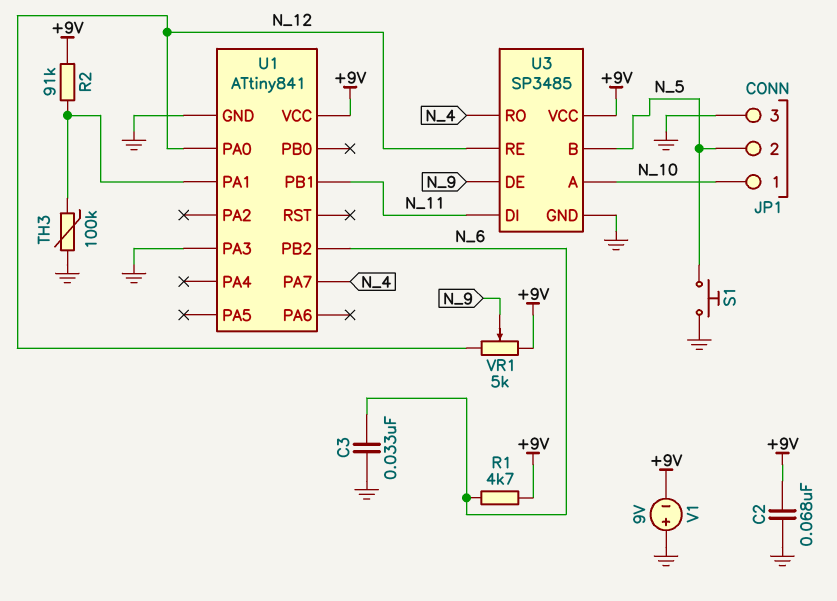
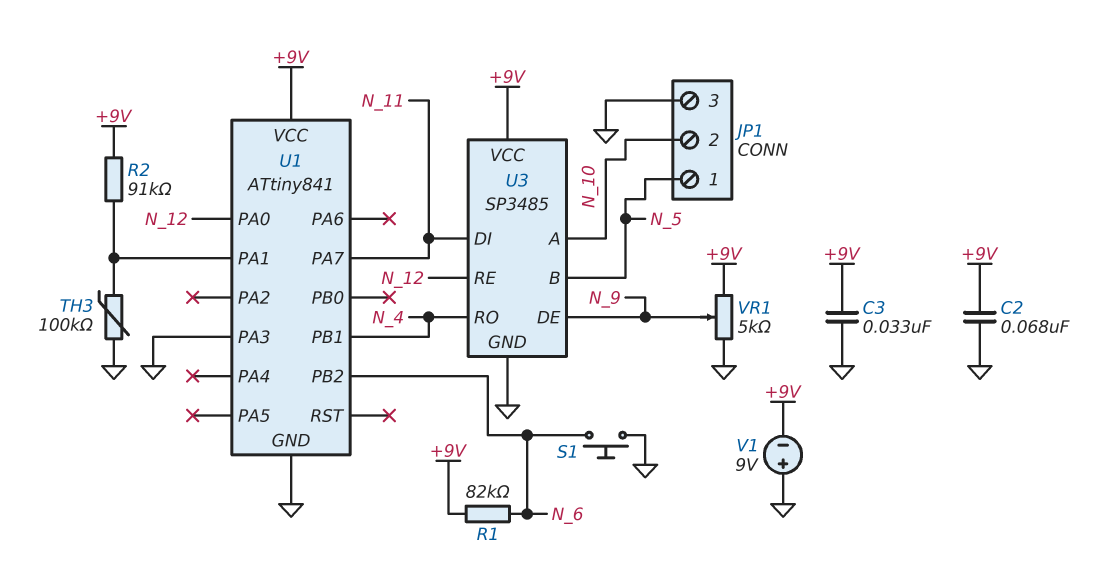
C3: 33nF (GND, N_6) -> 33nF (+9V, GND)
JP1 pin 1: N_10 -> N_5
JP1 pin 2: N_5 -> N_10
R1: 4.7k (+9V, N_6) -> 82k (+9V, N_6)
S1: button (GND, N_5) -> button (GND, N_6)
U1 pin PA7: N_4 -> N_11
U1 pin PB1: N_11 -> N_4
VR1: 5k (+9V, N_12, wiper N_9) -> 5k (+9V, GND, wiper N_9)

